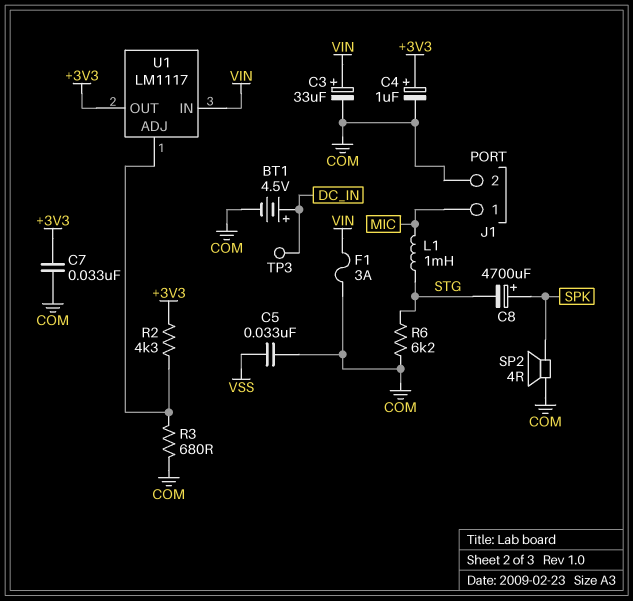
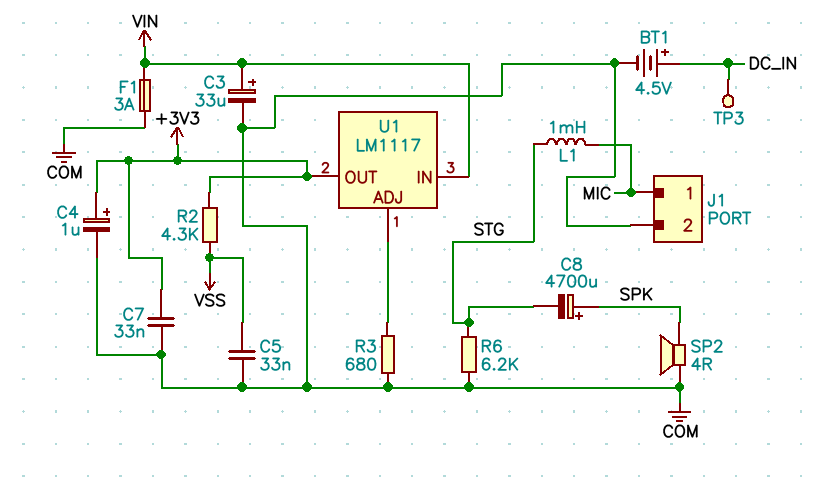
R2: 4.3k (+3V3, U1/ADJ) -> 4.3k (+3V3, VSS)

